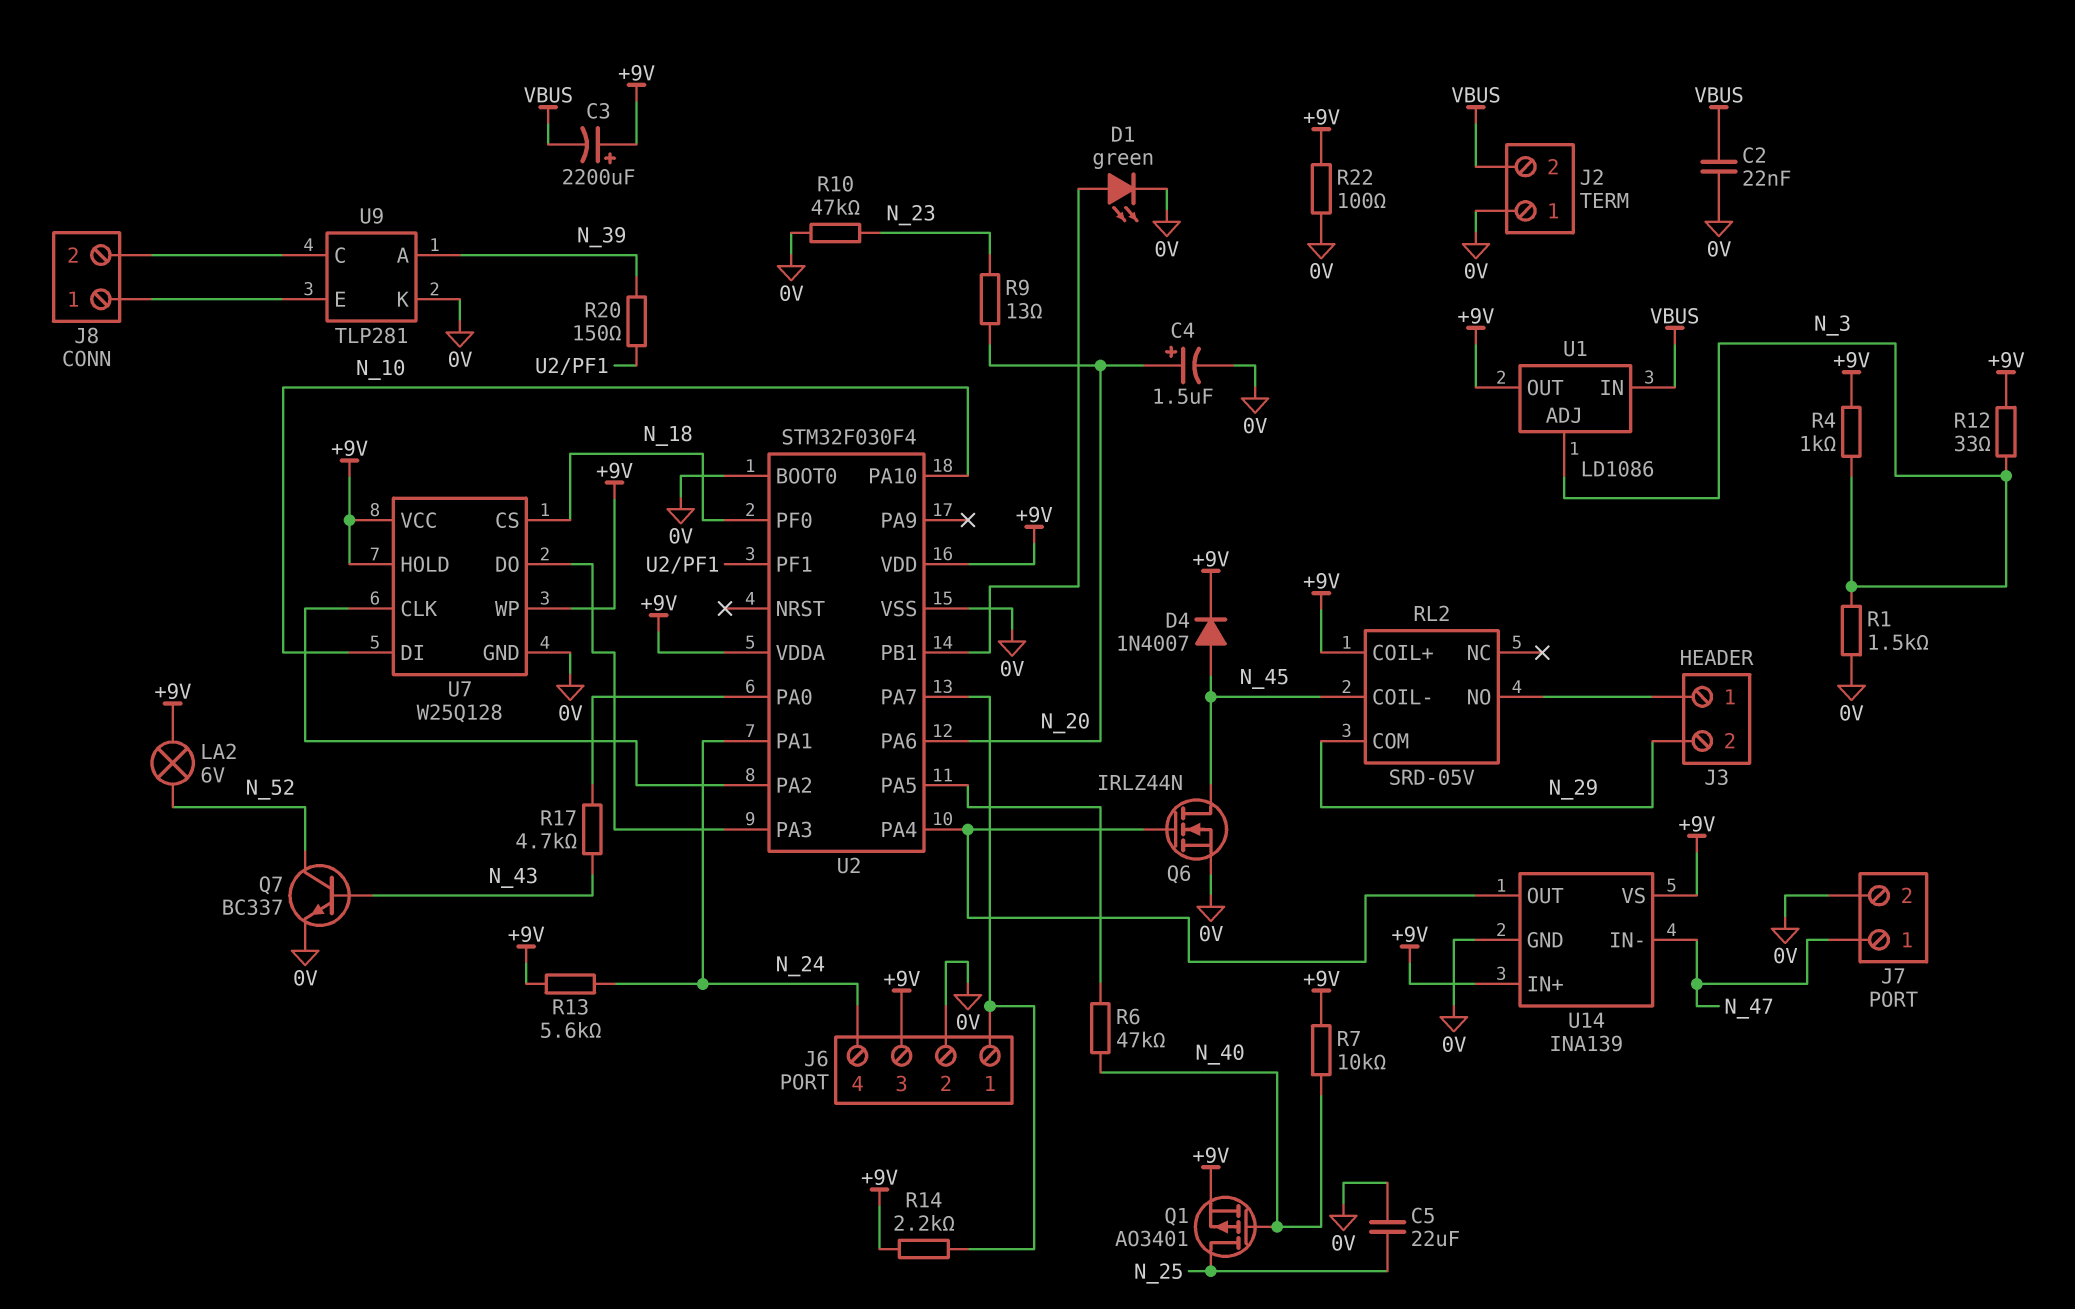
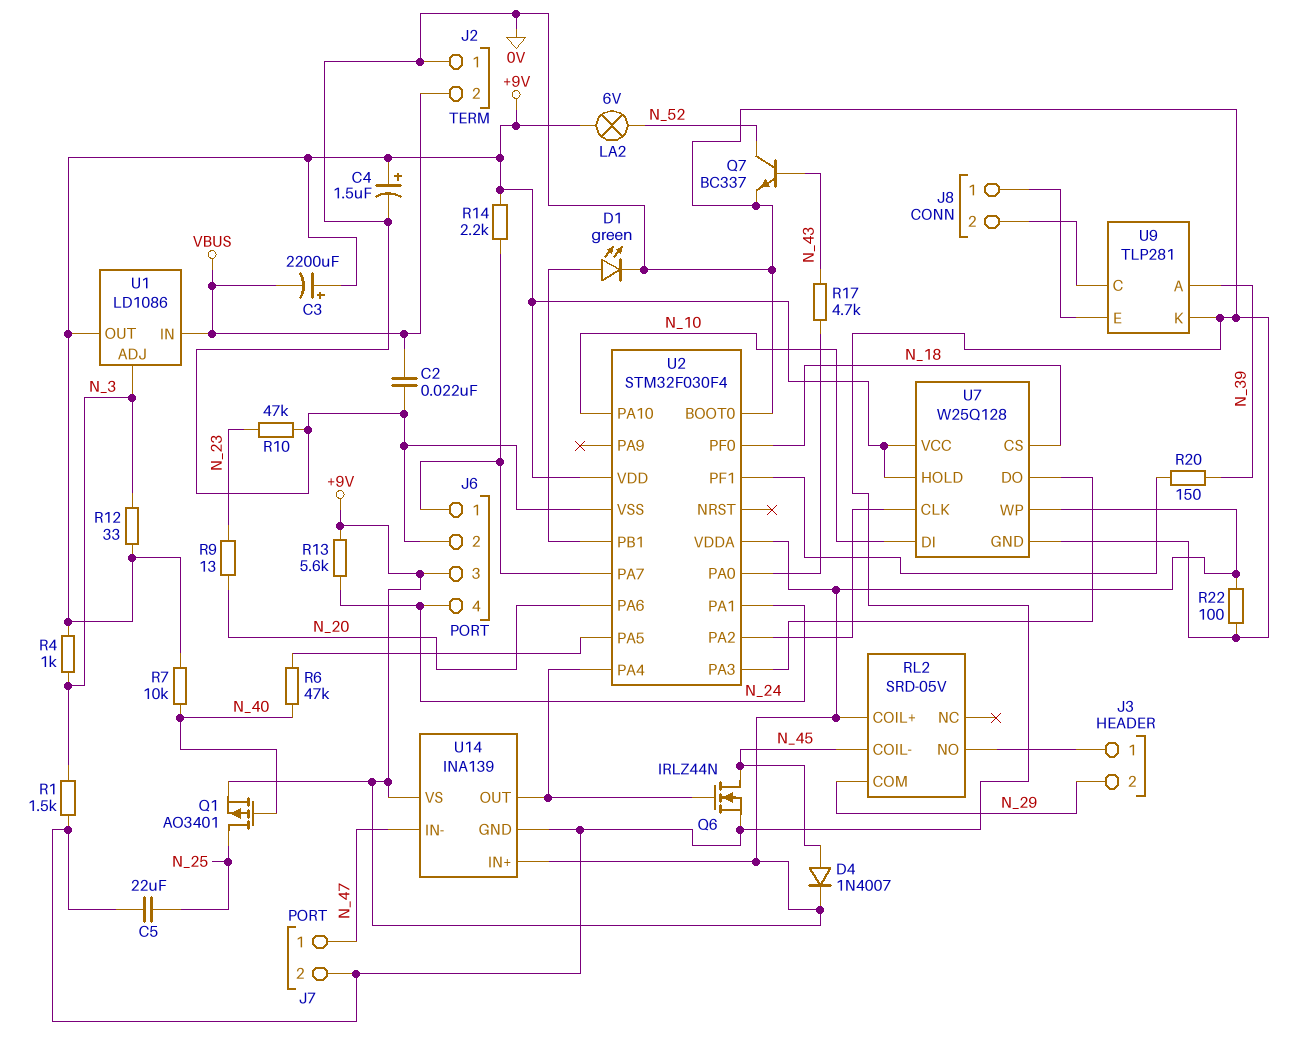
C4: 1.5uF (plus N_20, minus 0V) -> 1.5uF (plus +9V, minus 0V)

